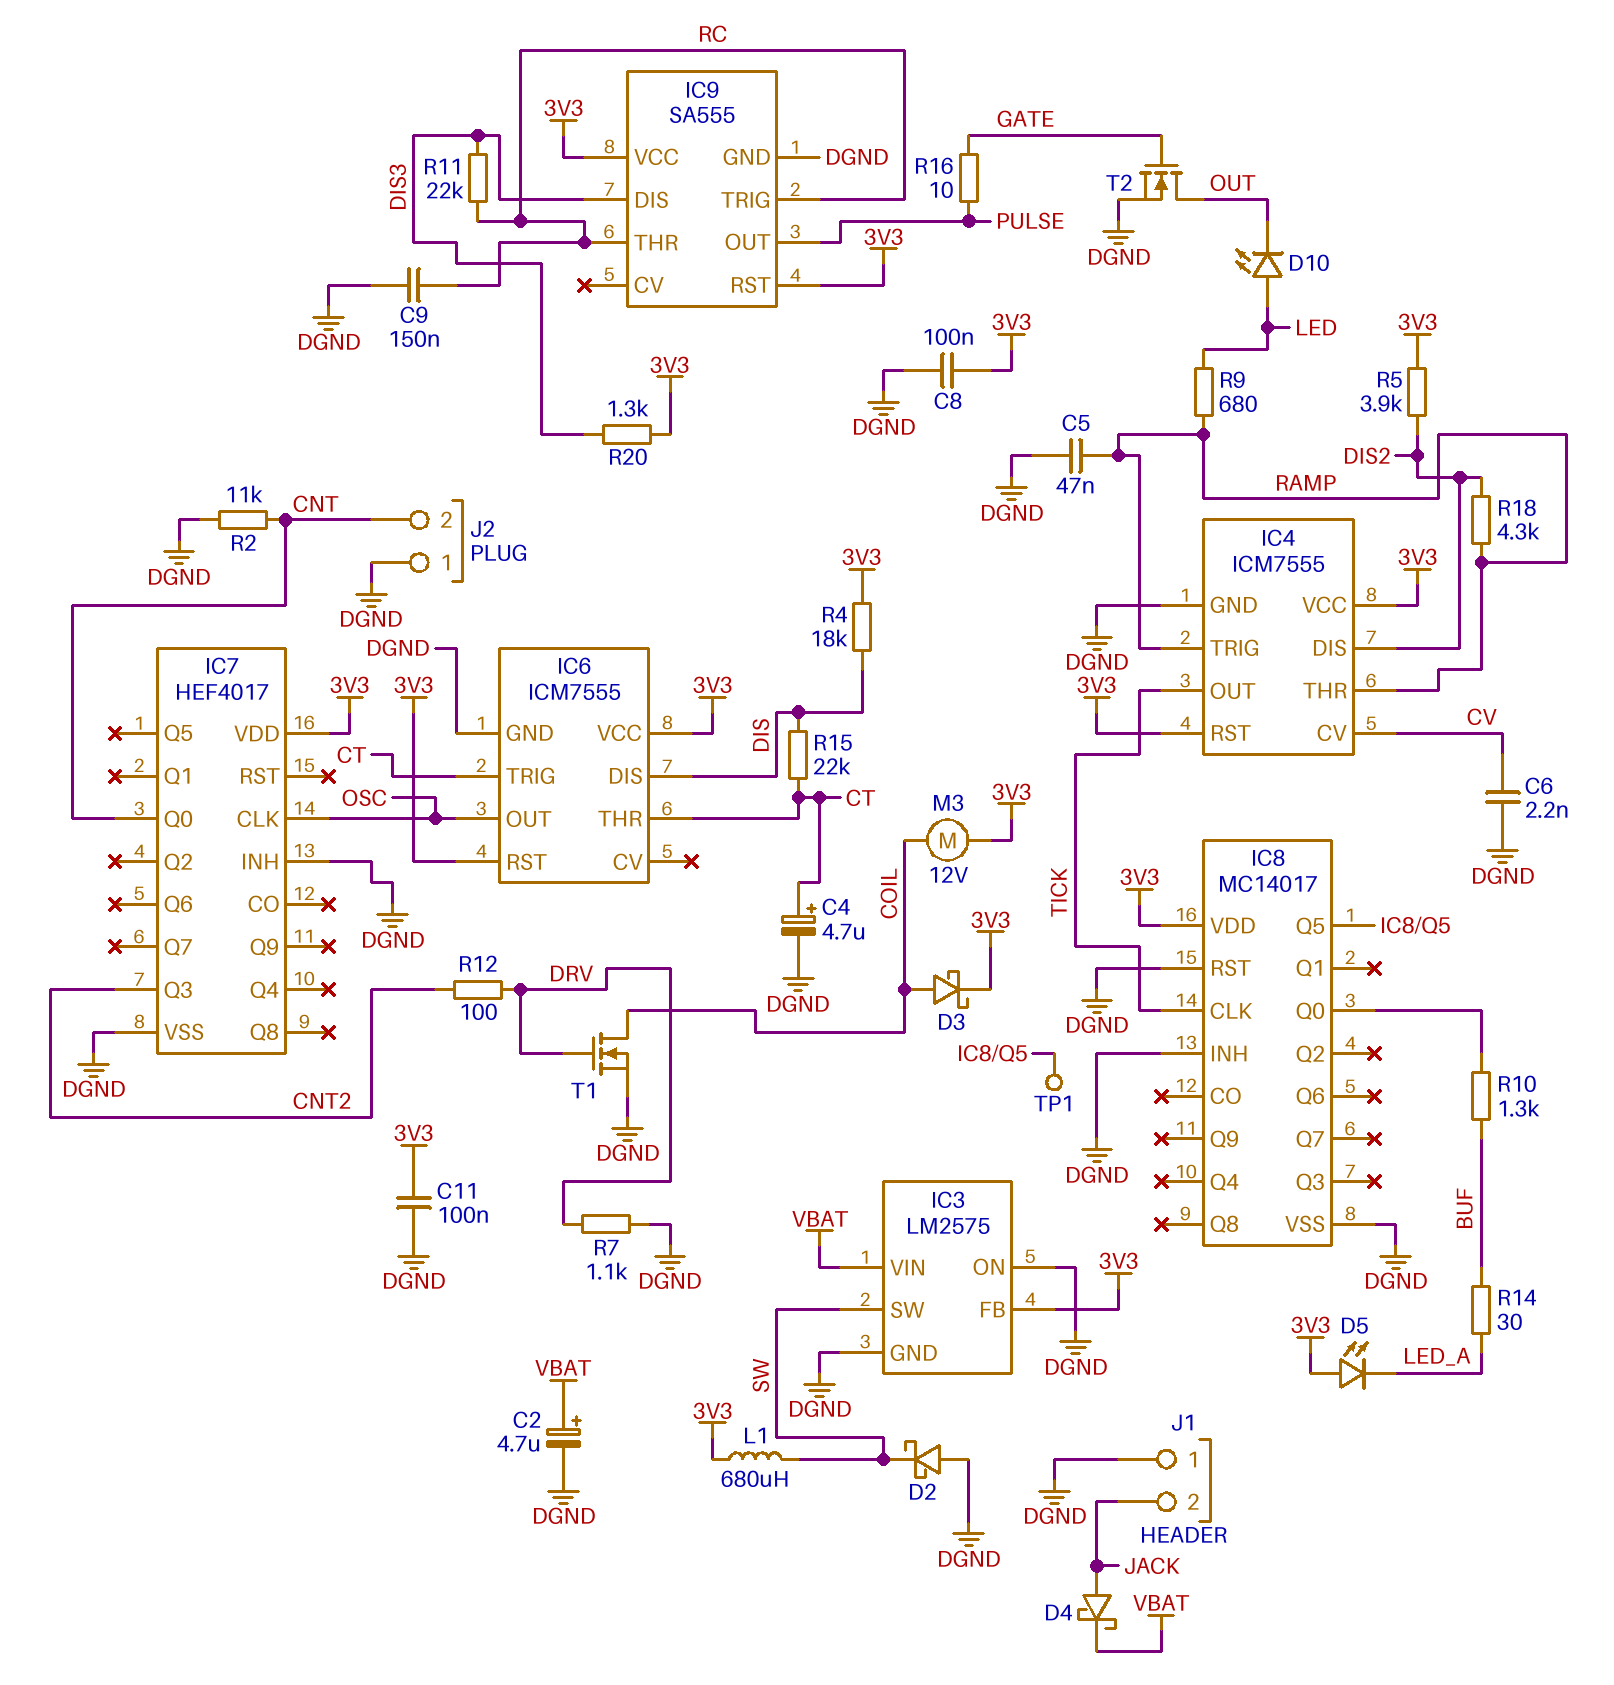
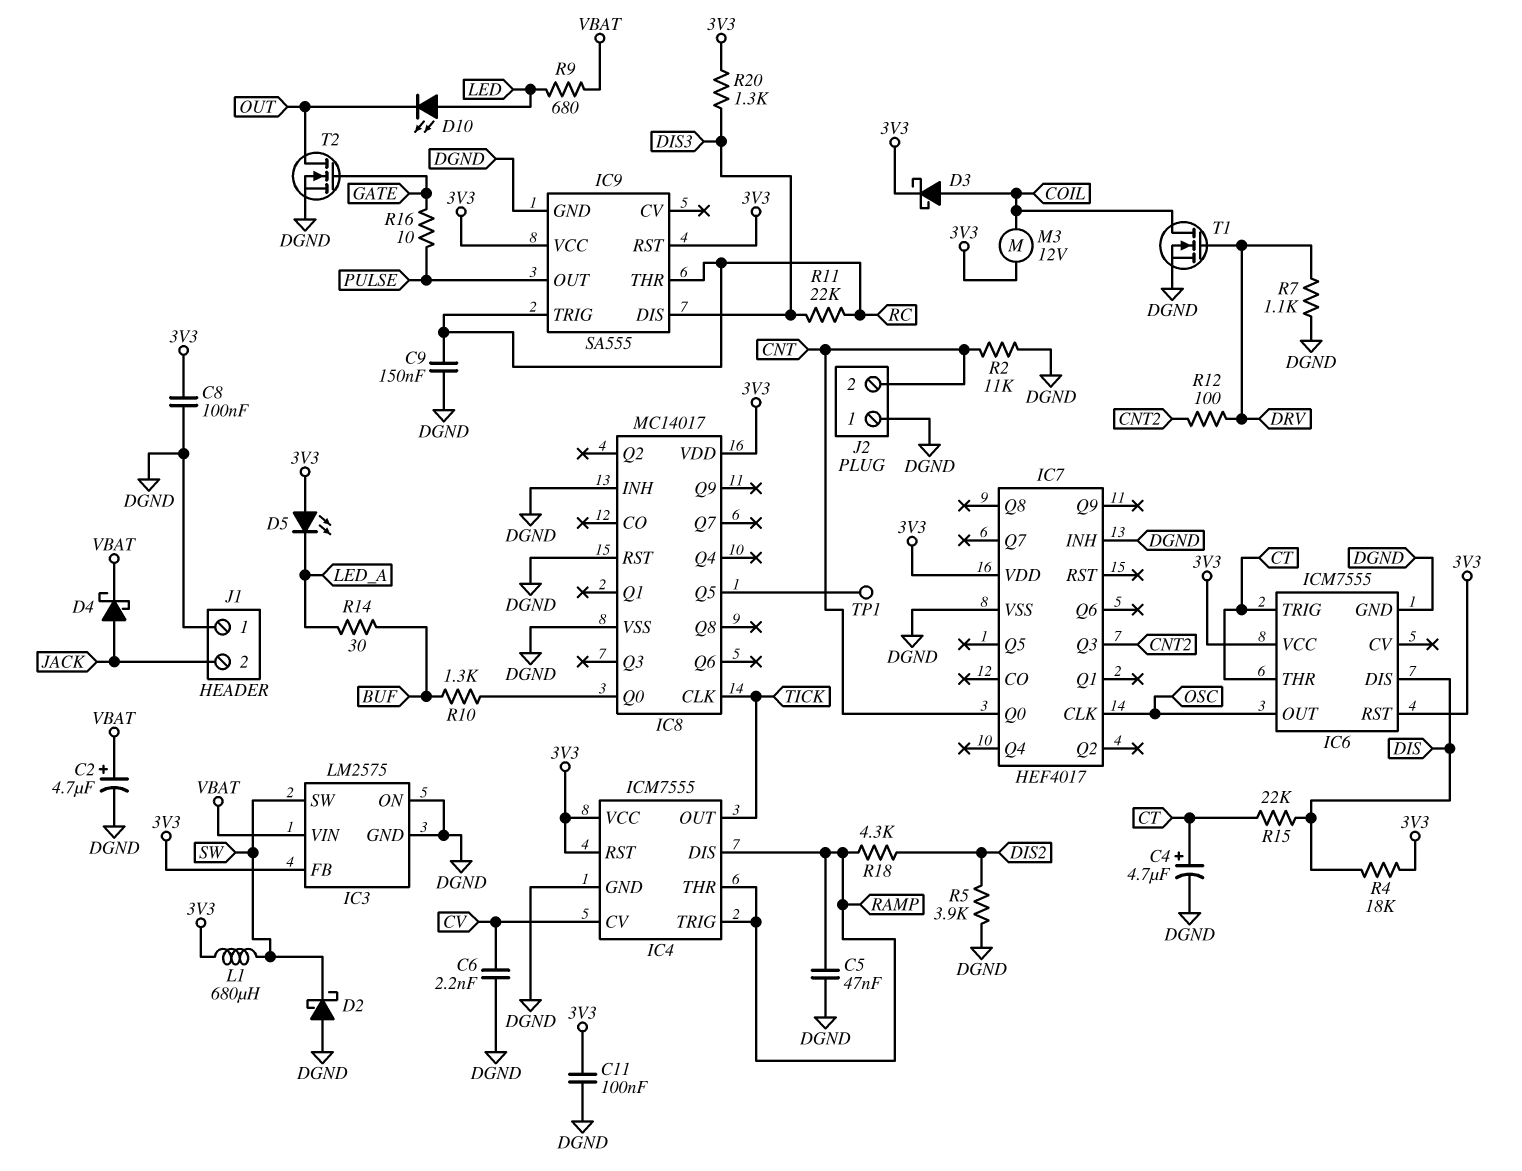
IC4 pin DIS: DIS2 -> RAMP
R5: 3.9k (3V3, DIS2) -> 3.9k (DGND, DIS2)
R9: 680 (LED, RAMP) -> 680 (LED, VBAT)

